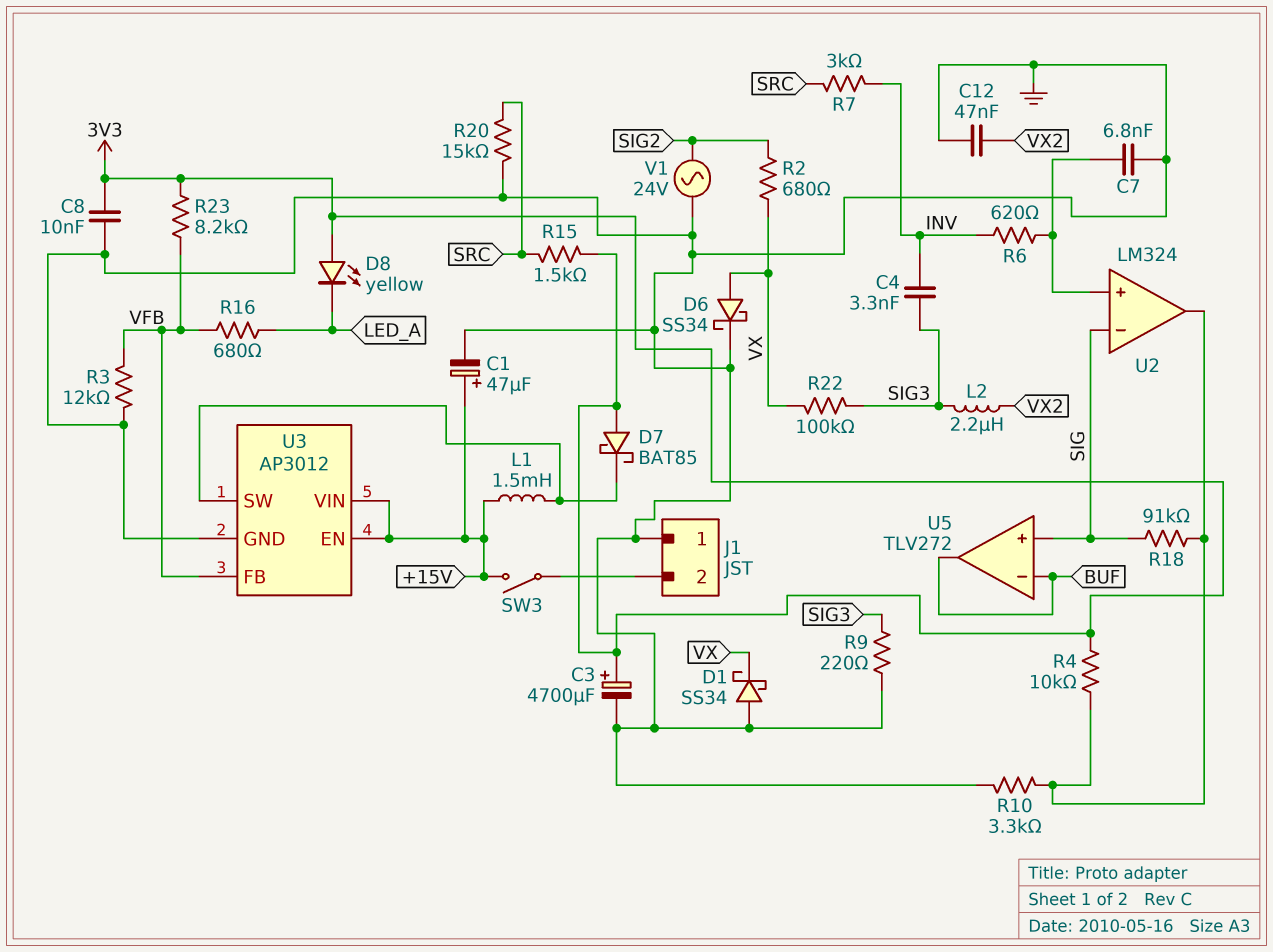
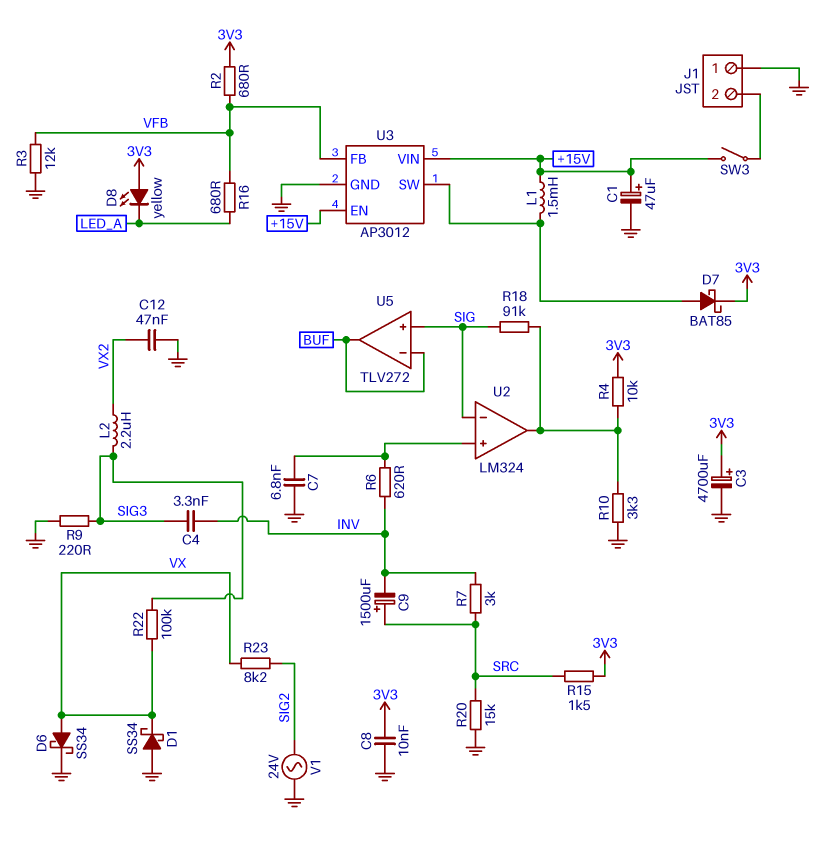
C9: none -> 1500uF (plus SRC, minus INV)
D7: schottky BAT85 (A 3V3, K U3/SW) -> schottky BAT85 (A U3/SW, K 3V3)
R2: 680 (SIG2, VX) -> 680 (3V3, VFB)
R23: 8.2k (3V3, VFB) -> 8.2k (SIG2, VX)

